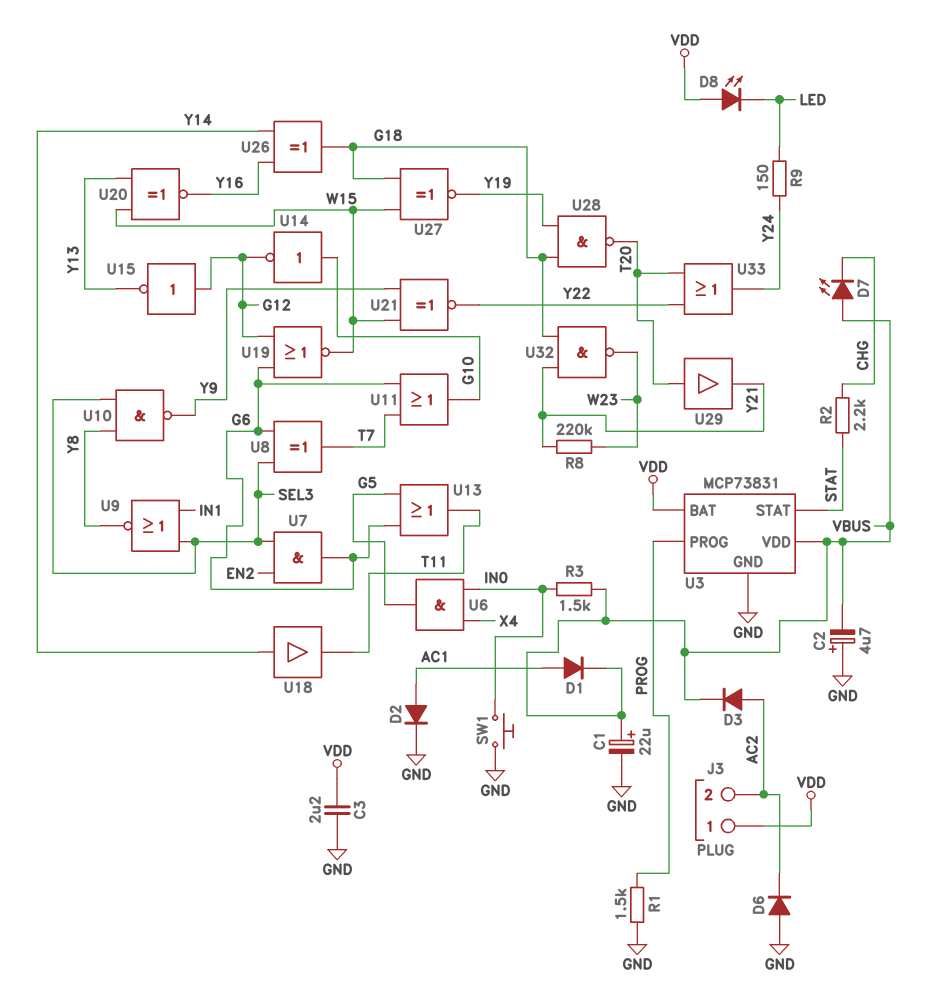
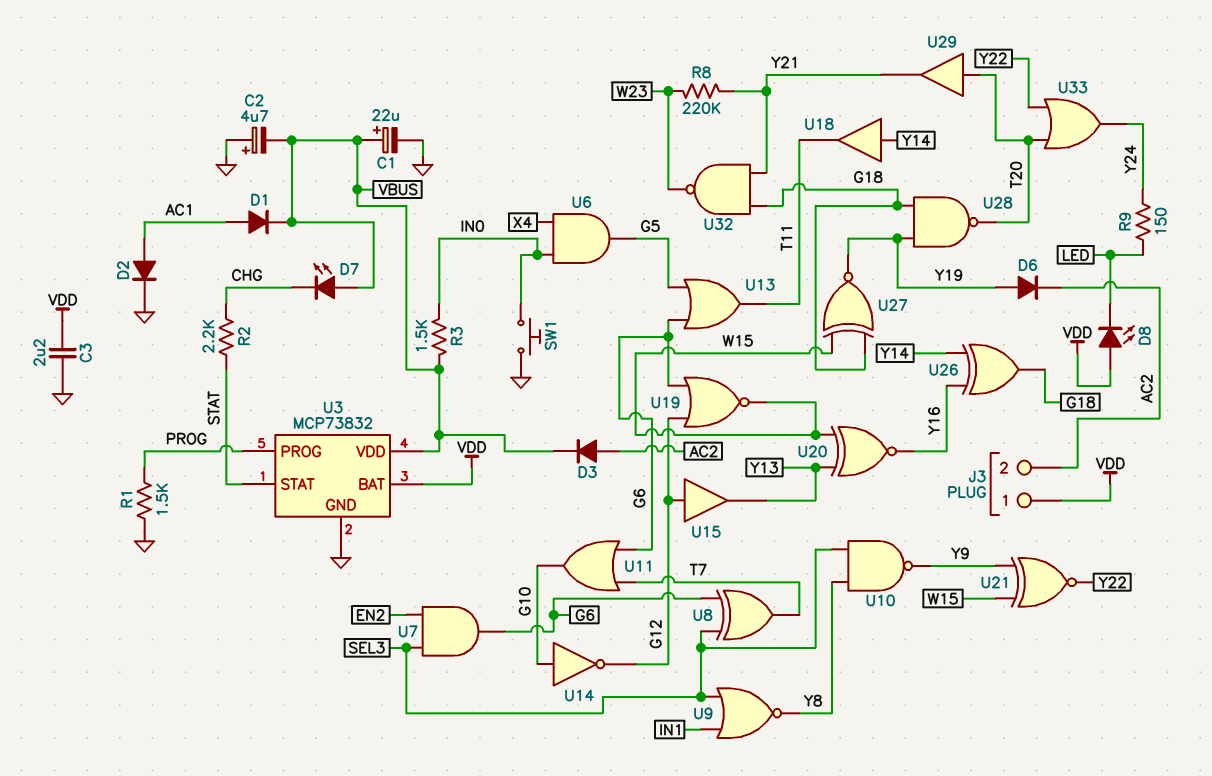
D6: diode (A GND, K AC2) -> diode (A Y19, K AC2)
U3: MCP73831 -> MCP73832
U15: NOT (in G12, out Y13) -> buffer (in G12, out Y13)

